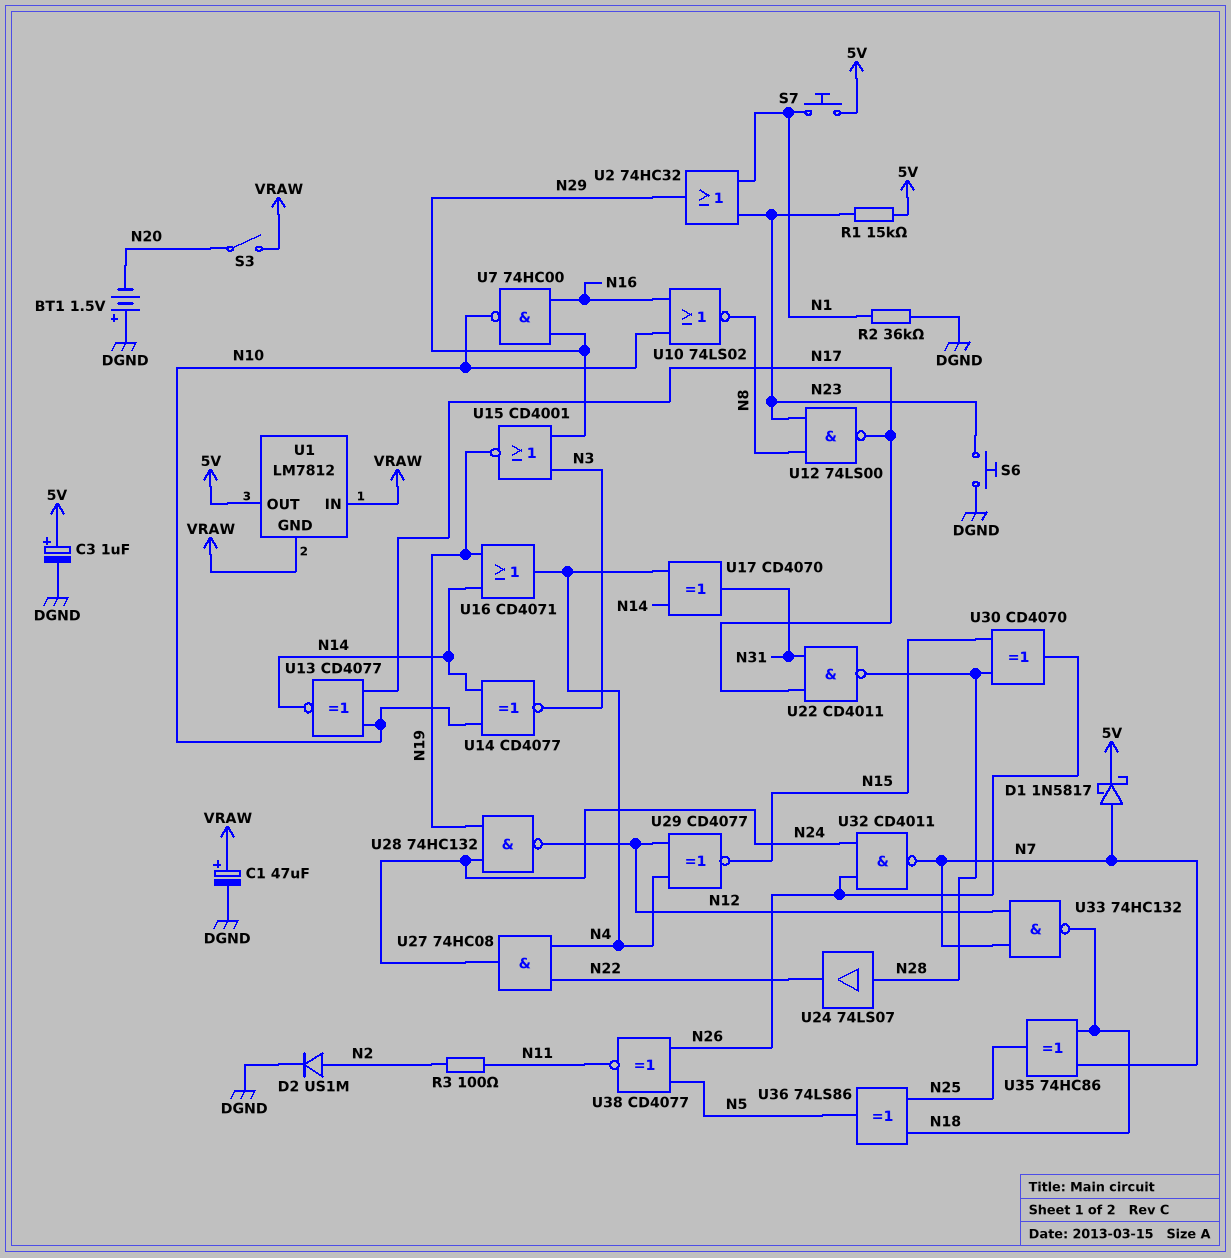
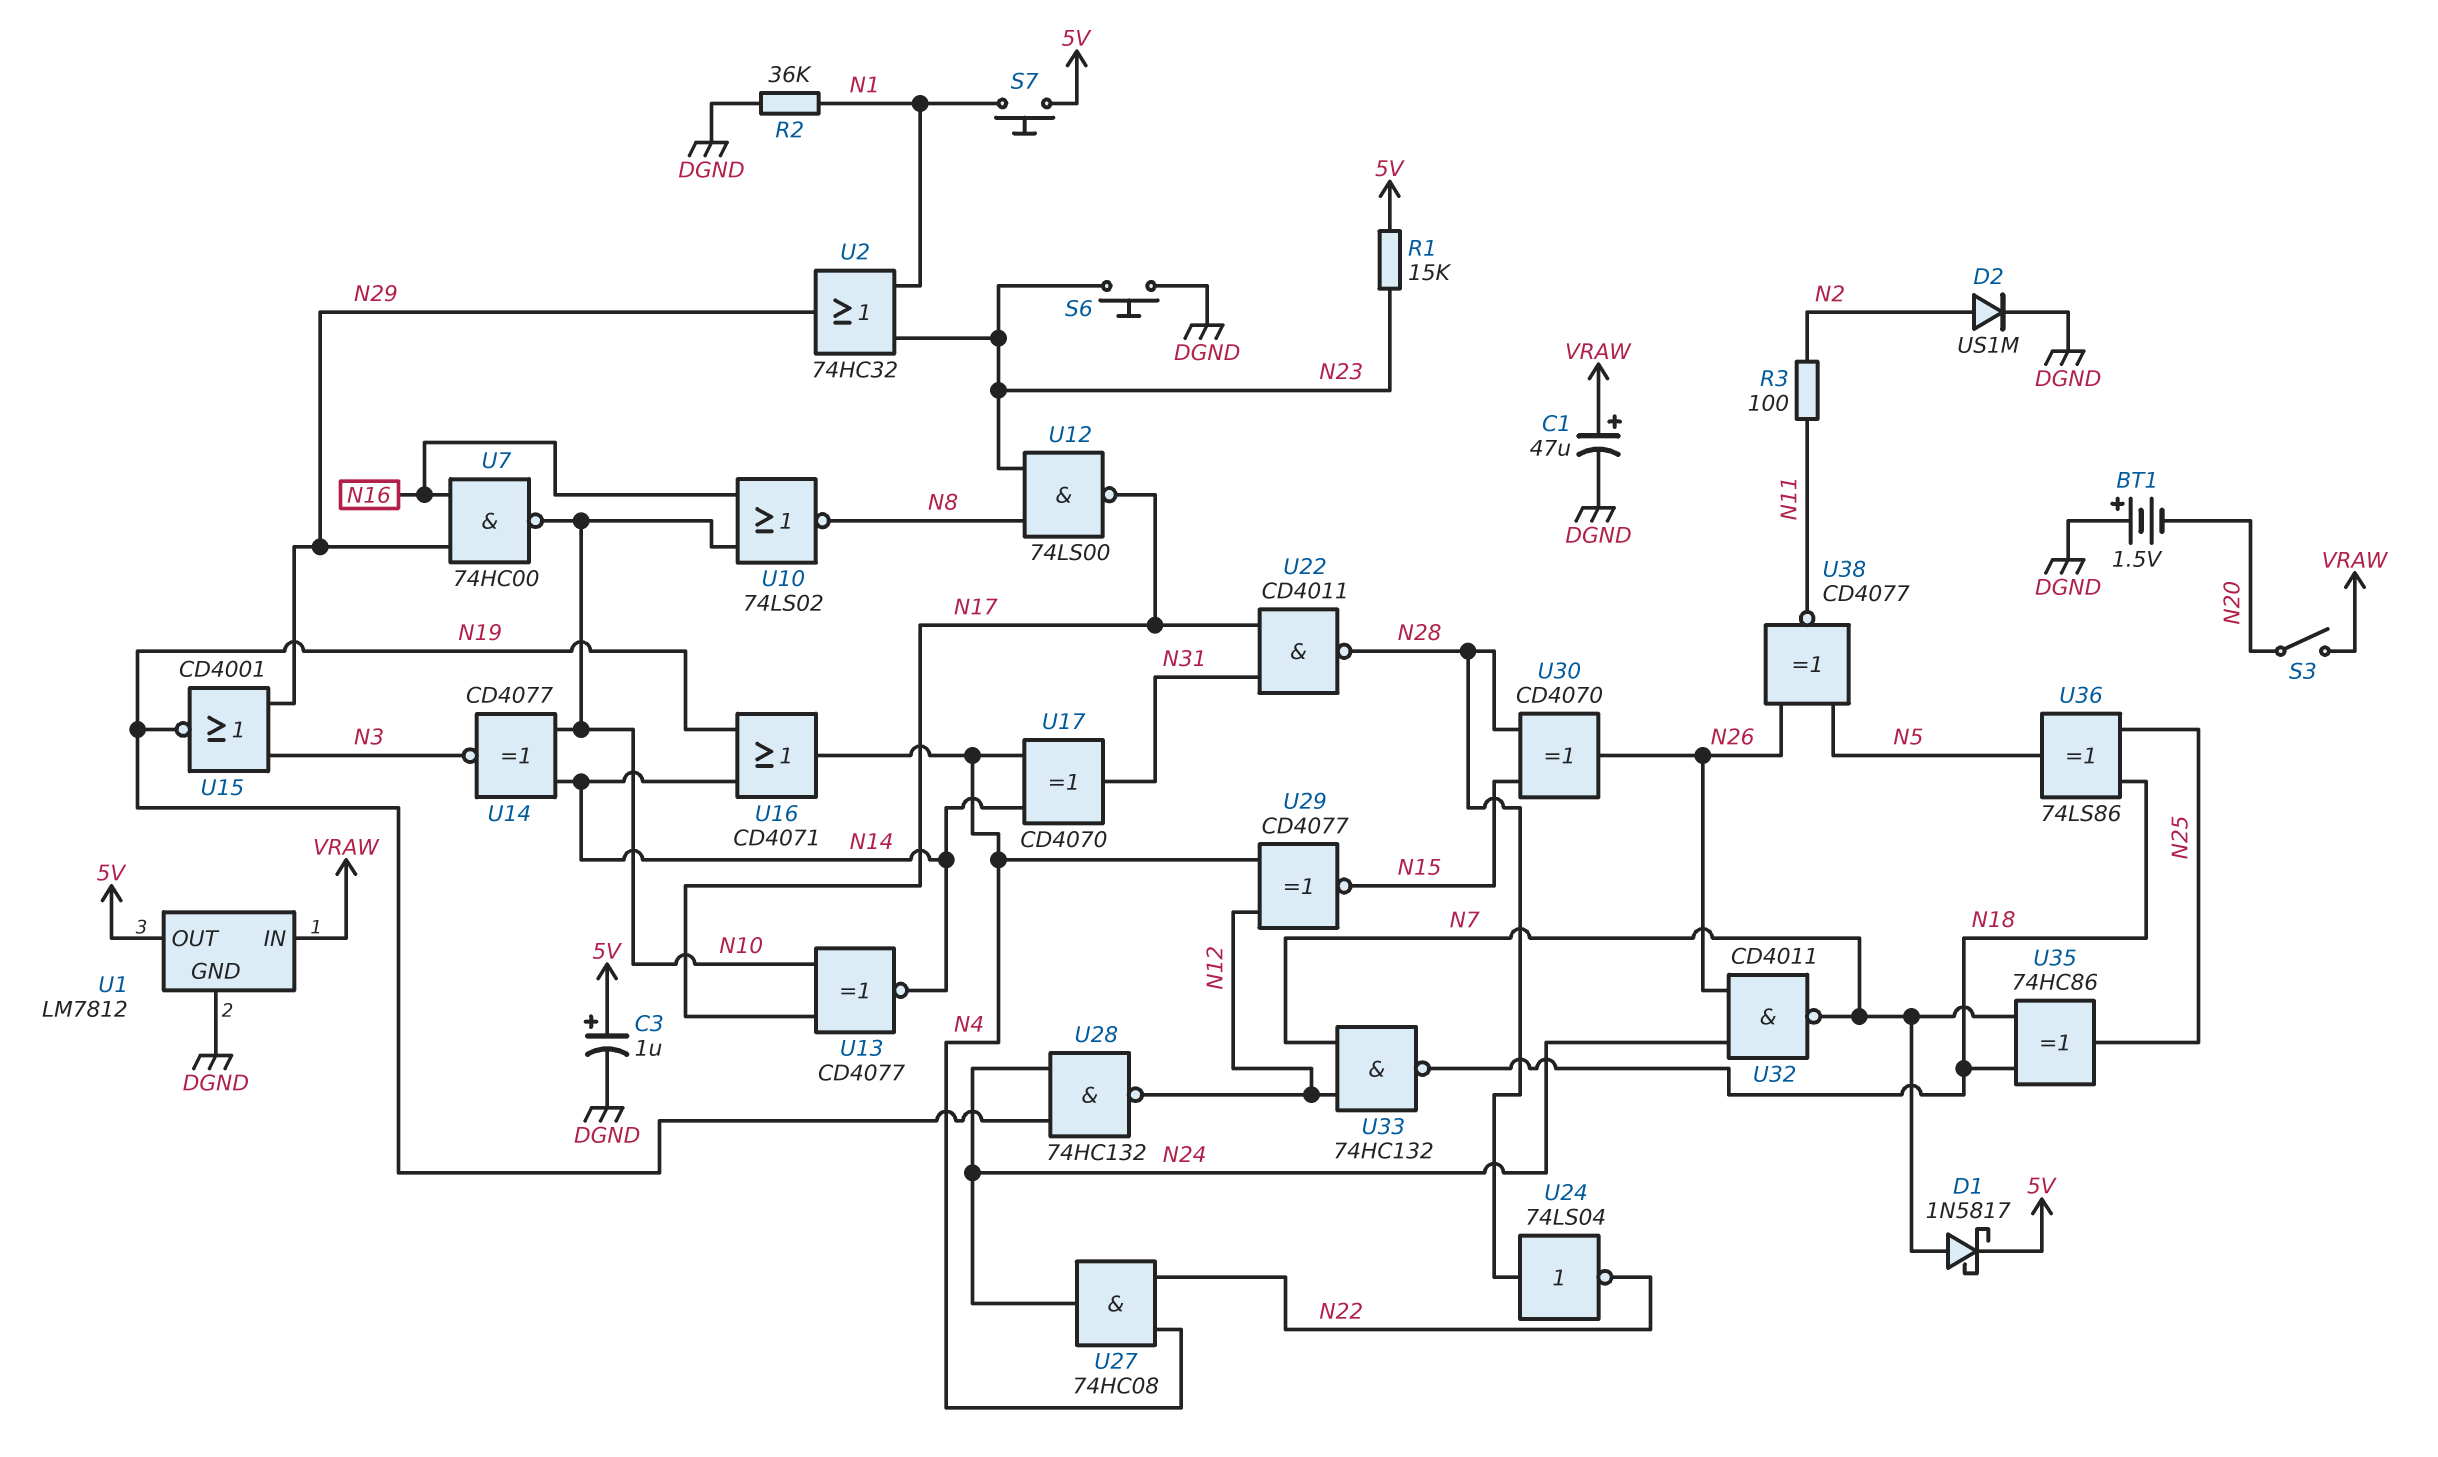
U1 pin GND: VRAW -> DGND
U24: buffer 74LS07 (in N28, out N22) -> NOT 74LS04 (in N28, out N22)

